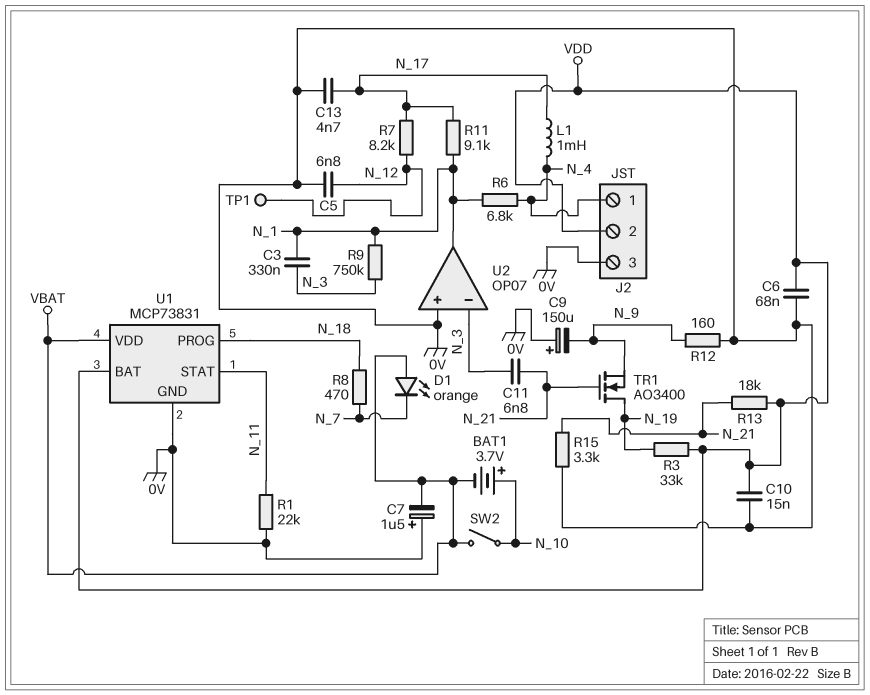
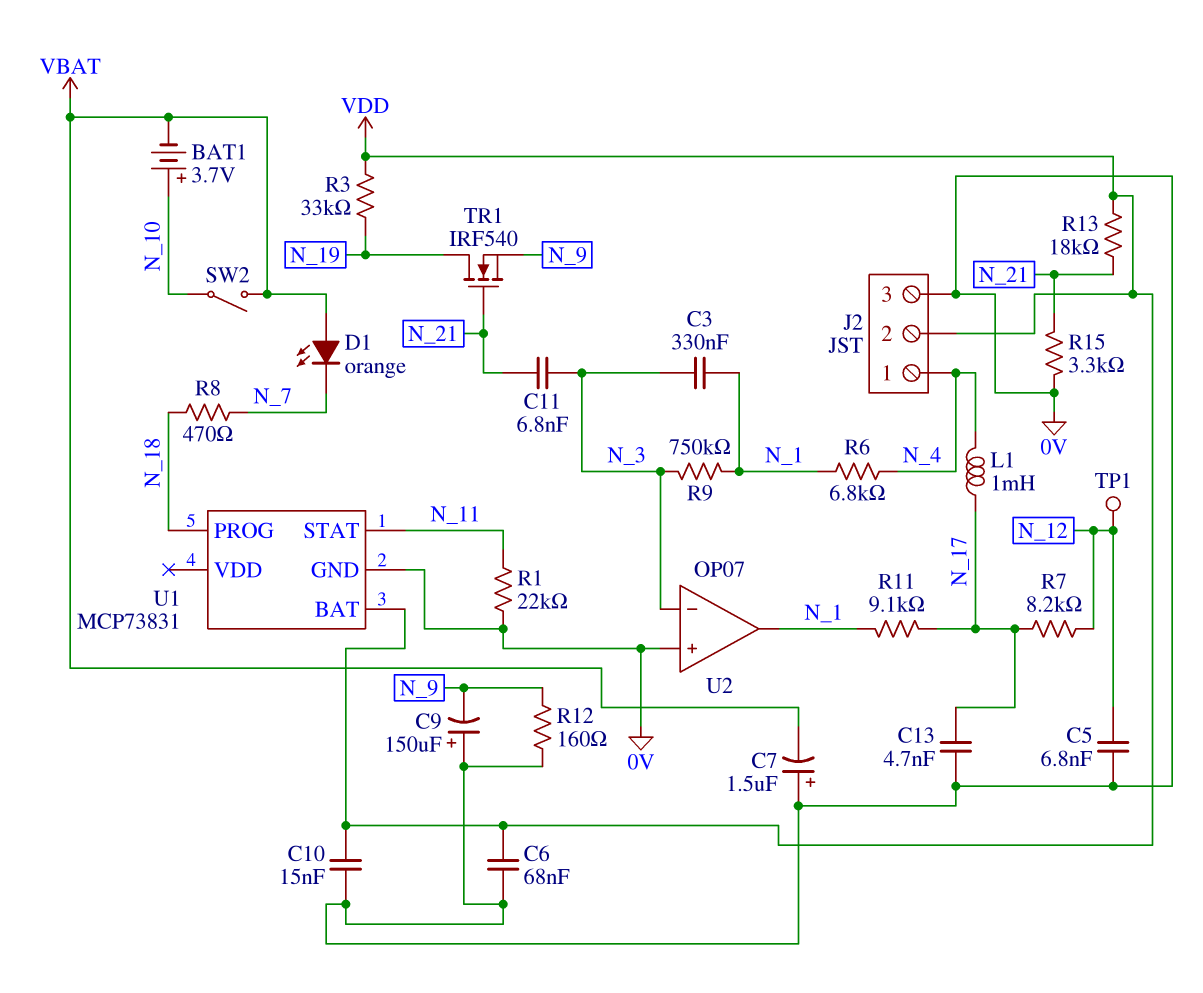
TR1: NMOS AO3400 (G N_21, D N_19, S N_9) -> NMOS IRF540 (G N_21, D N_19, S N_9)
U1 pin VDD: VBAT -> none

